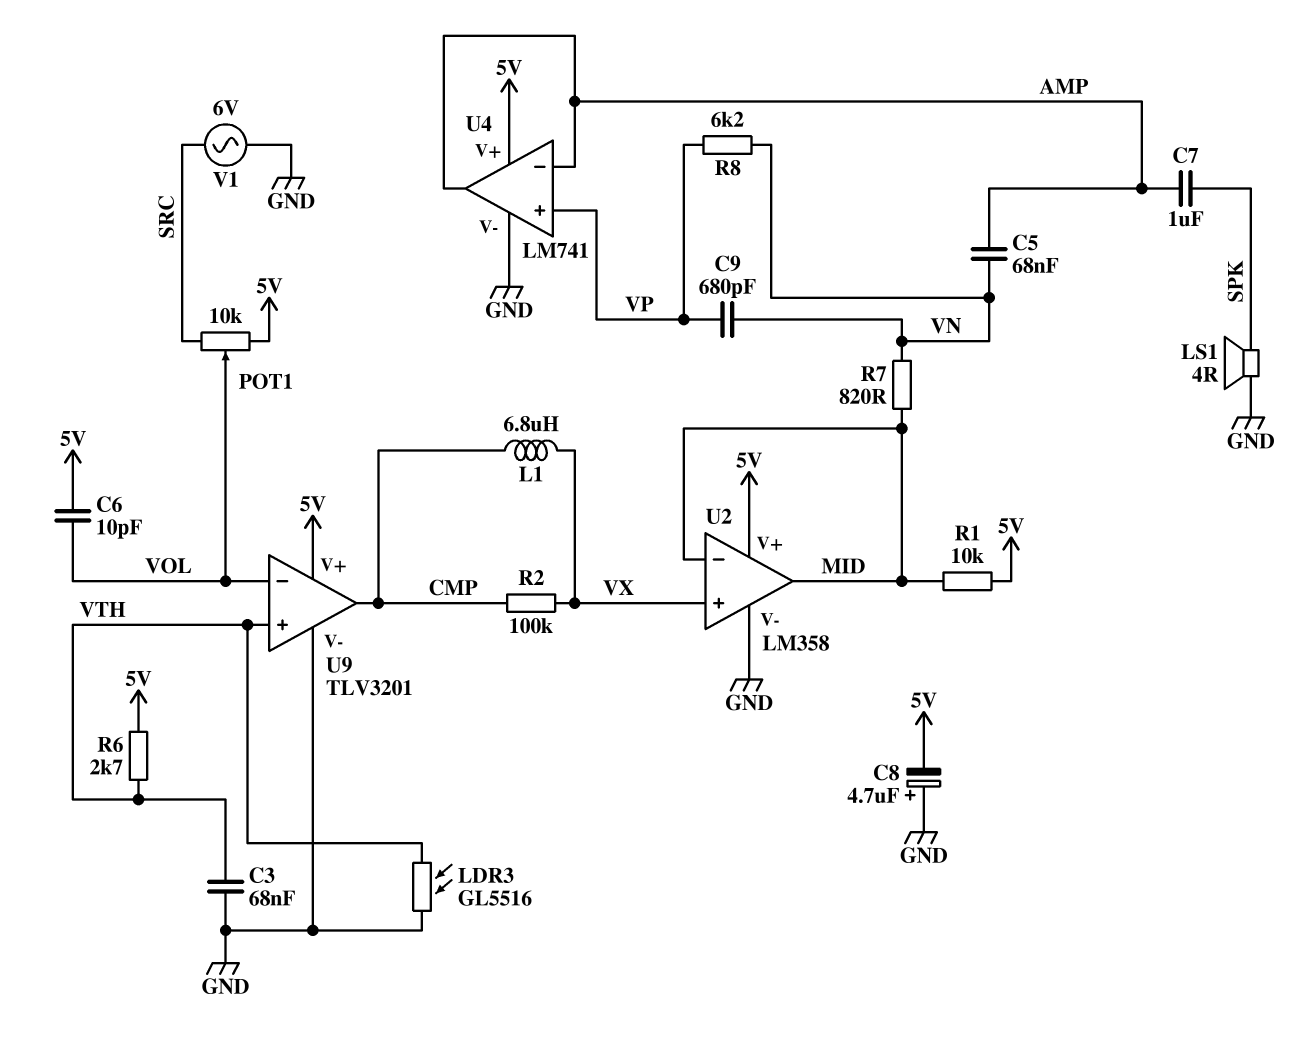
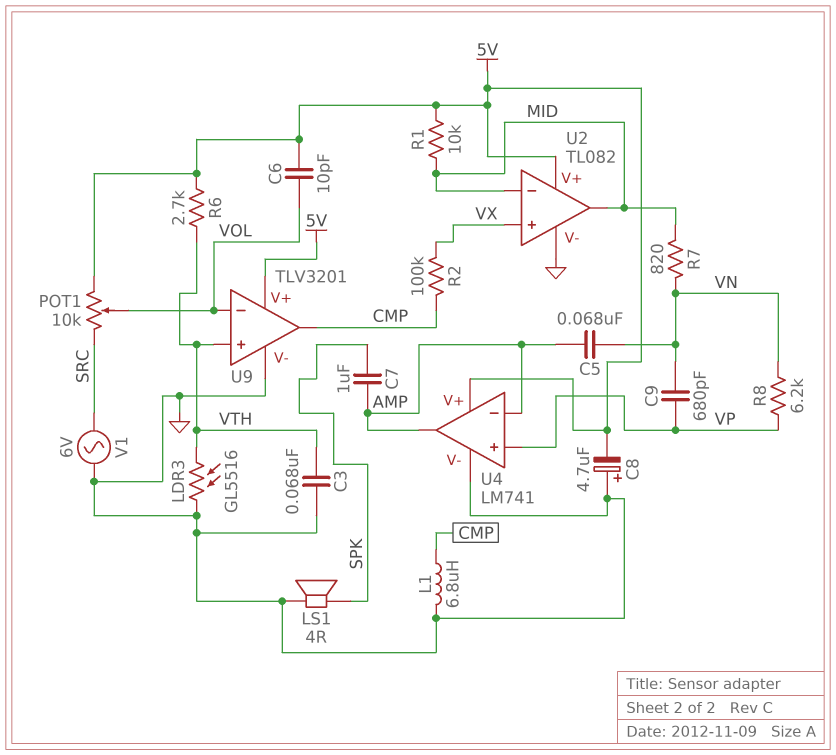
L1: 6.8uH (CMP, VX) -> 6.8uH (CMP, GND)
U2: LM358 -> TL082

